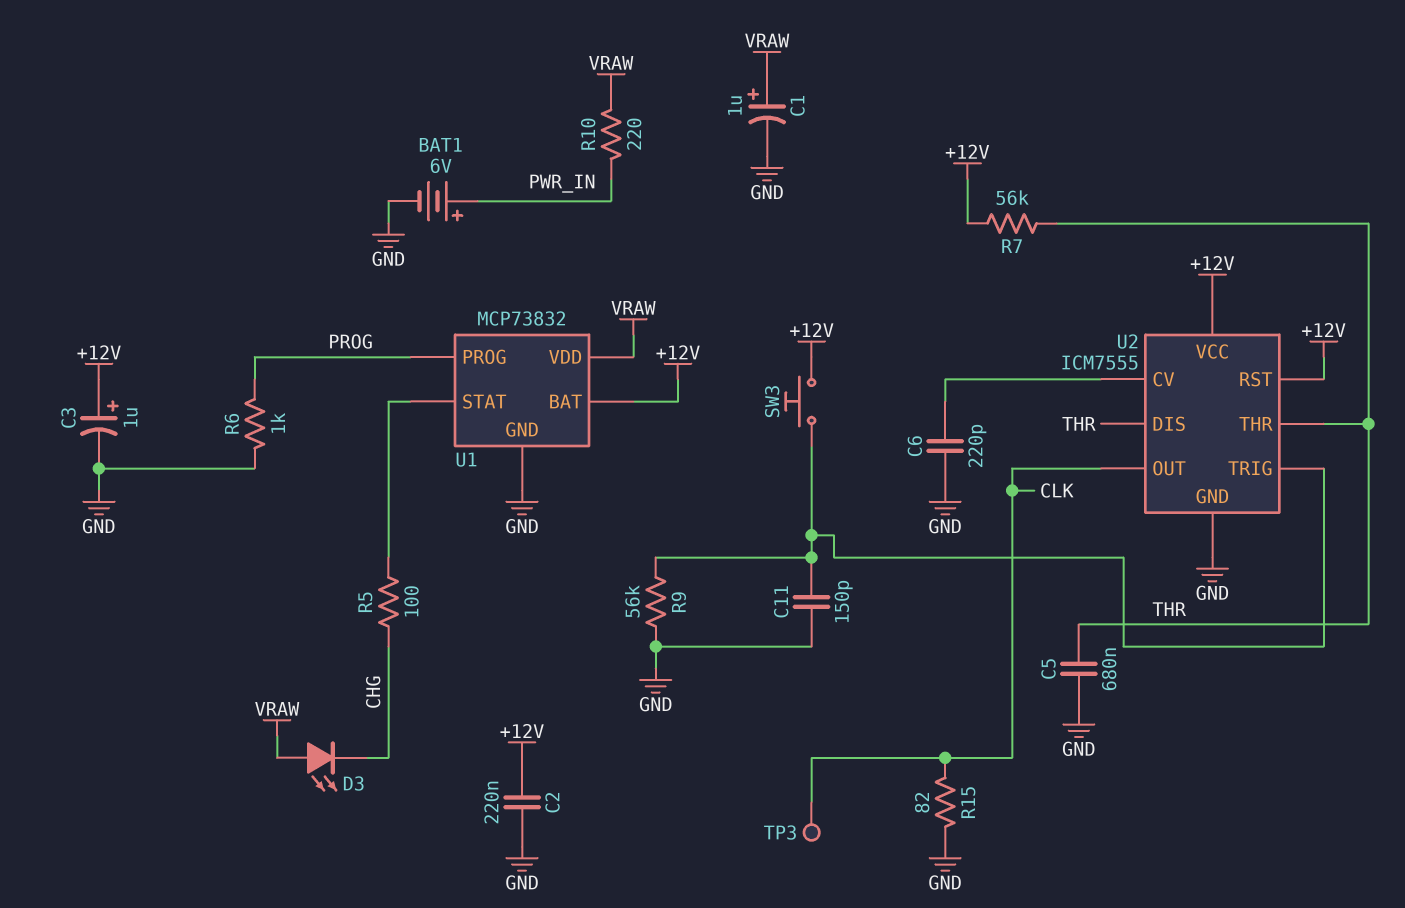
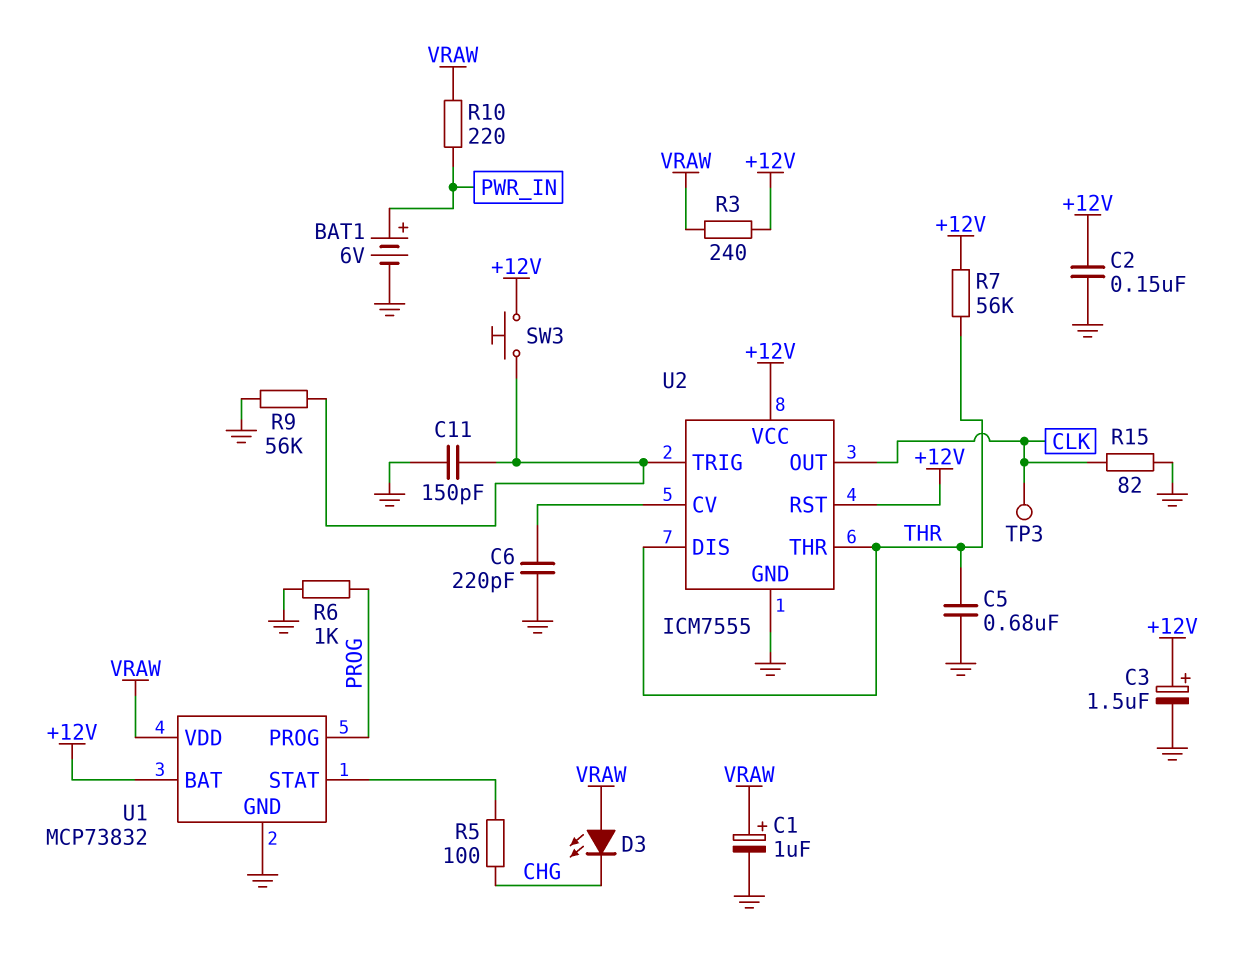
C2: 220nF (+12V, GND) -> 150nF (+12V, GND)
C3: 1uF (plus +12V, minus GND) -> 1.5uF (plus +12V, minus GND)
R3: none -> 240 (+12V, VRAW)

